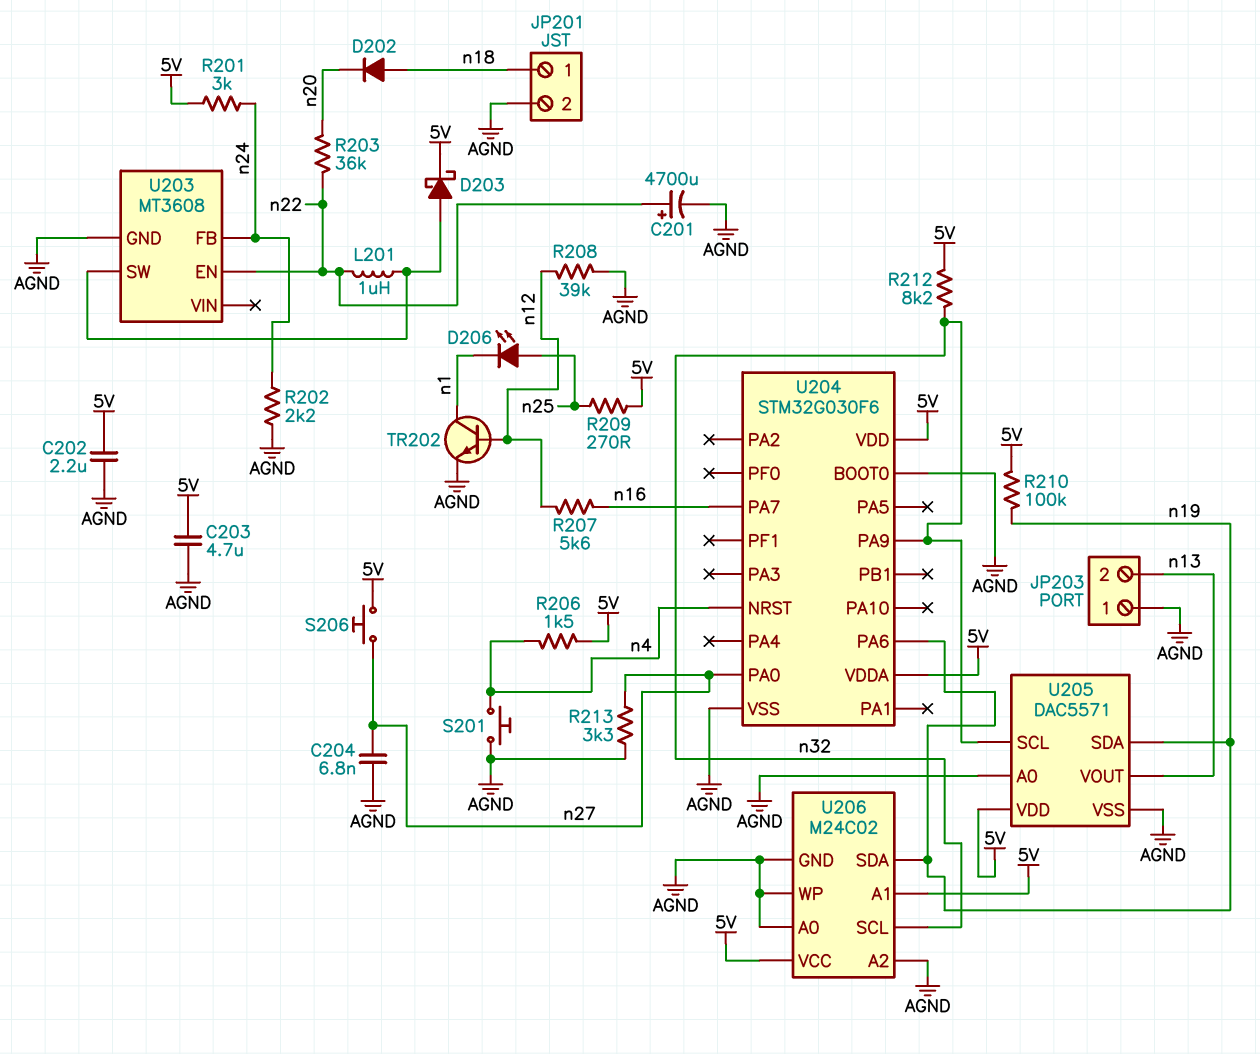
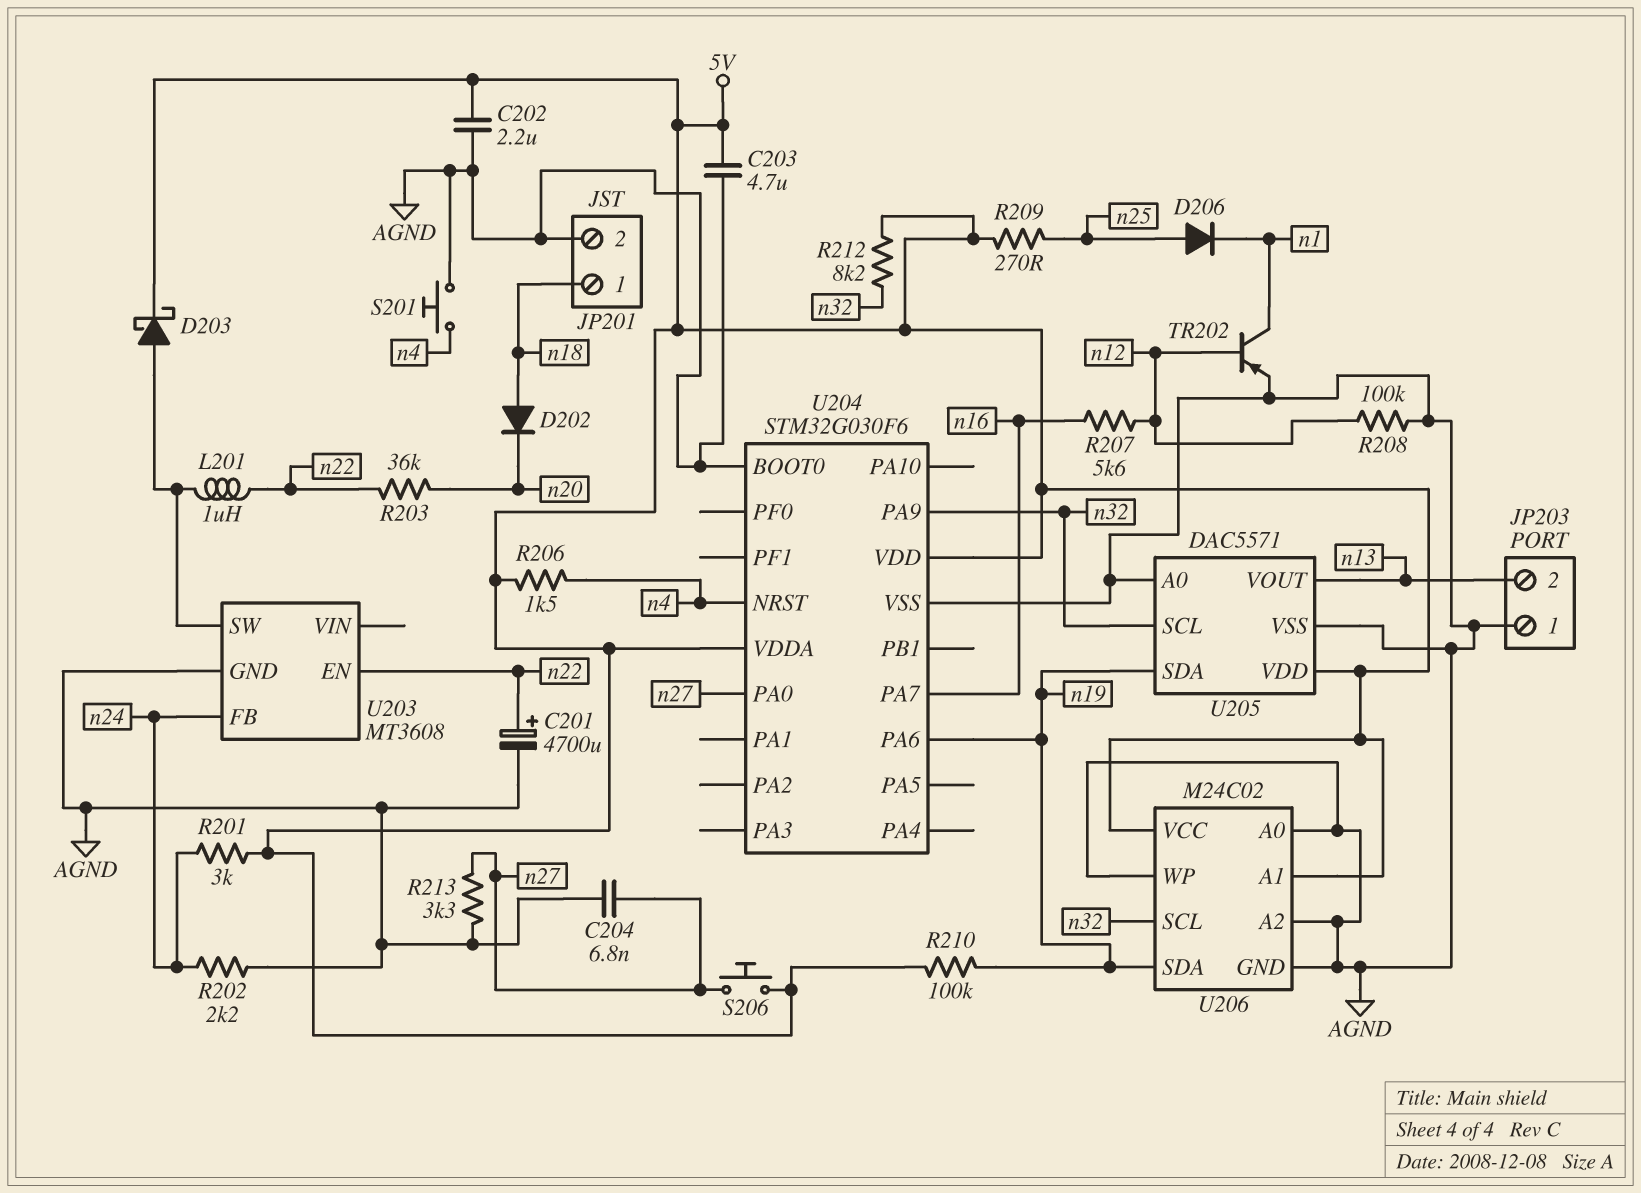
D206: LED (A n25, K n1) -> diode (A n25, K n1)
R208: 39k (AGND, n12) -> 100k (AGND, n12)
TR202: NPN (B n12, C n1, E AGND) -> PNP (B n12, C n1, E AGND)

